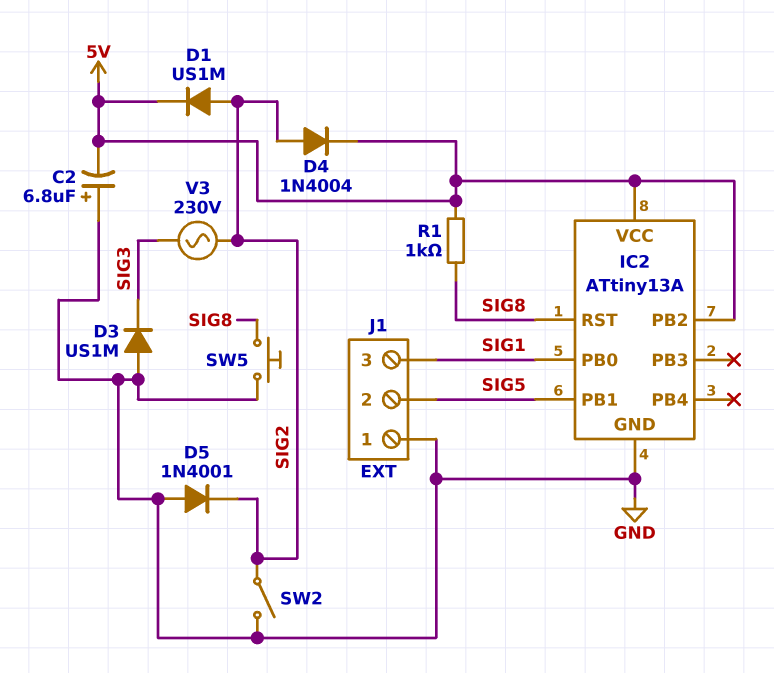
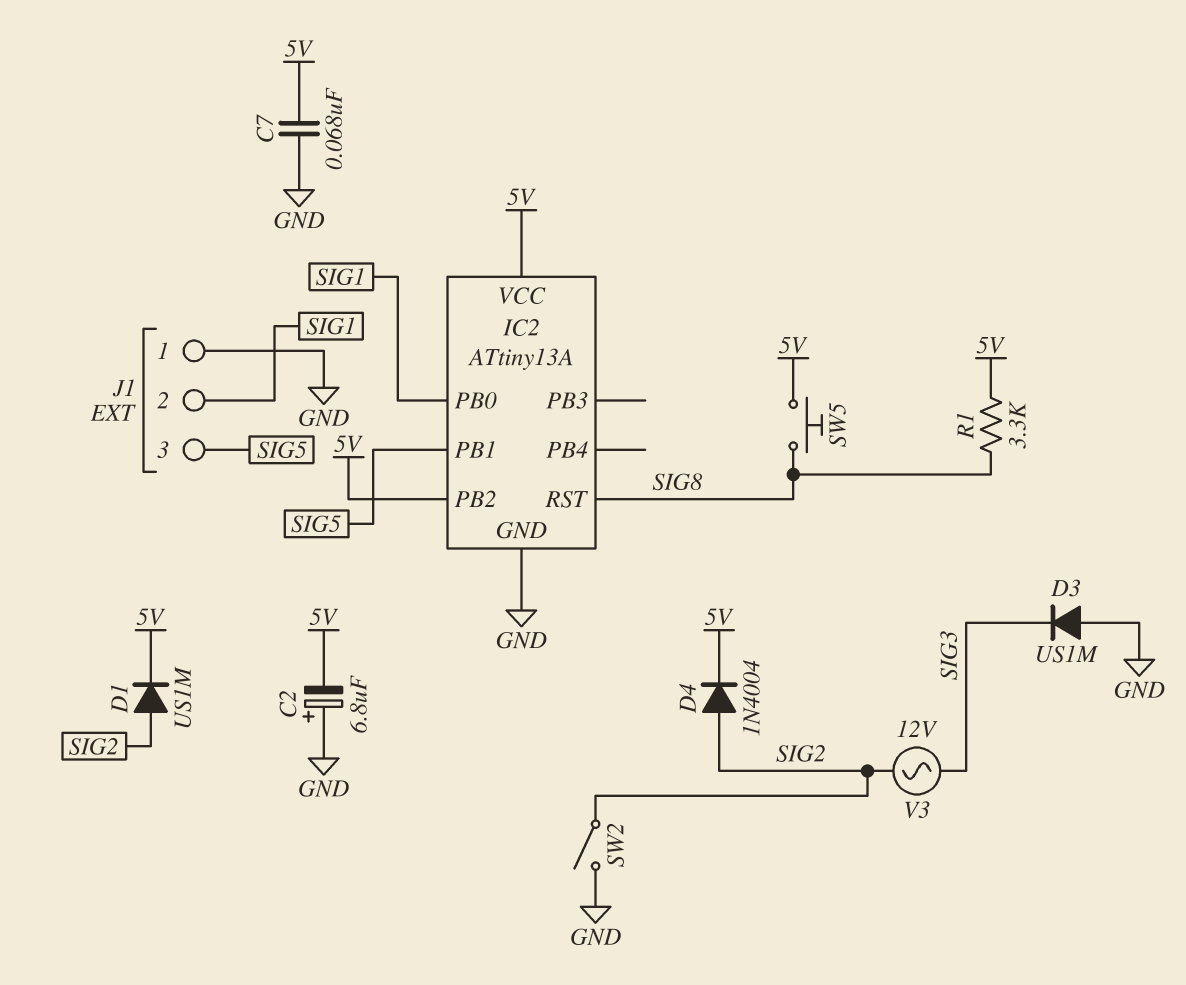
C7: none -> 68nF (5V, GND)
D5: diode 1N4001 (A GND, K SIG2) -> none
J1 pin 2: SIG5 -> SIG1
J1 pin 3: SIG1 -> SIG5
R1: 1k (5V, SIG8) -> 3.3k (5V, SIG8)
SW5: button (GND, SIG8) -> button (5V, SIG8)
V3: AC 230V (SIG2, SIG3) -> AC 12V (SIG2, SIG3)

